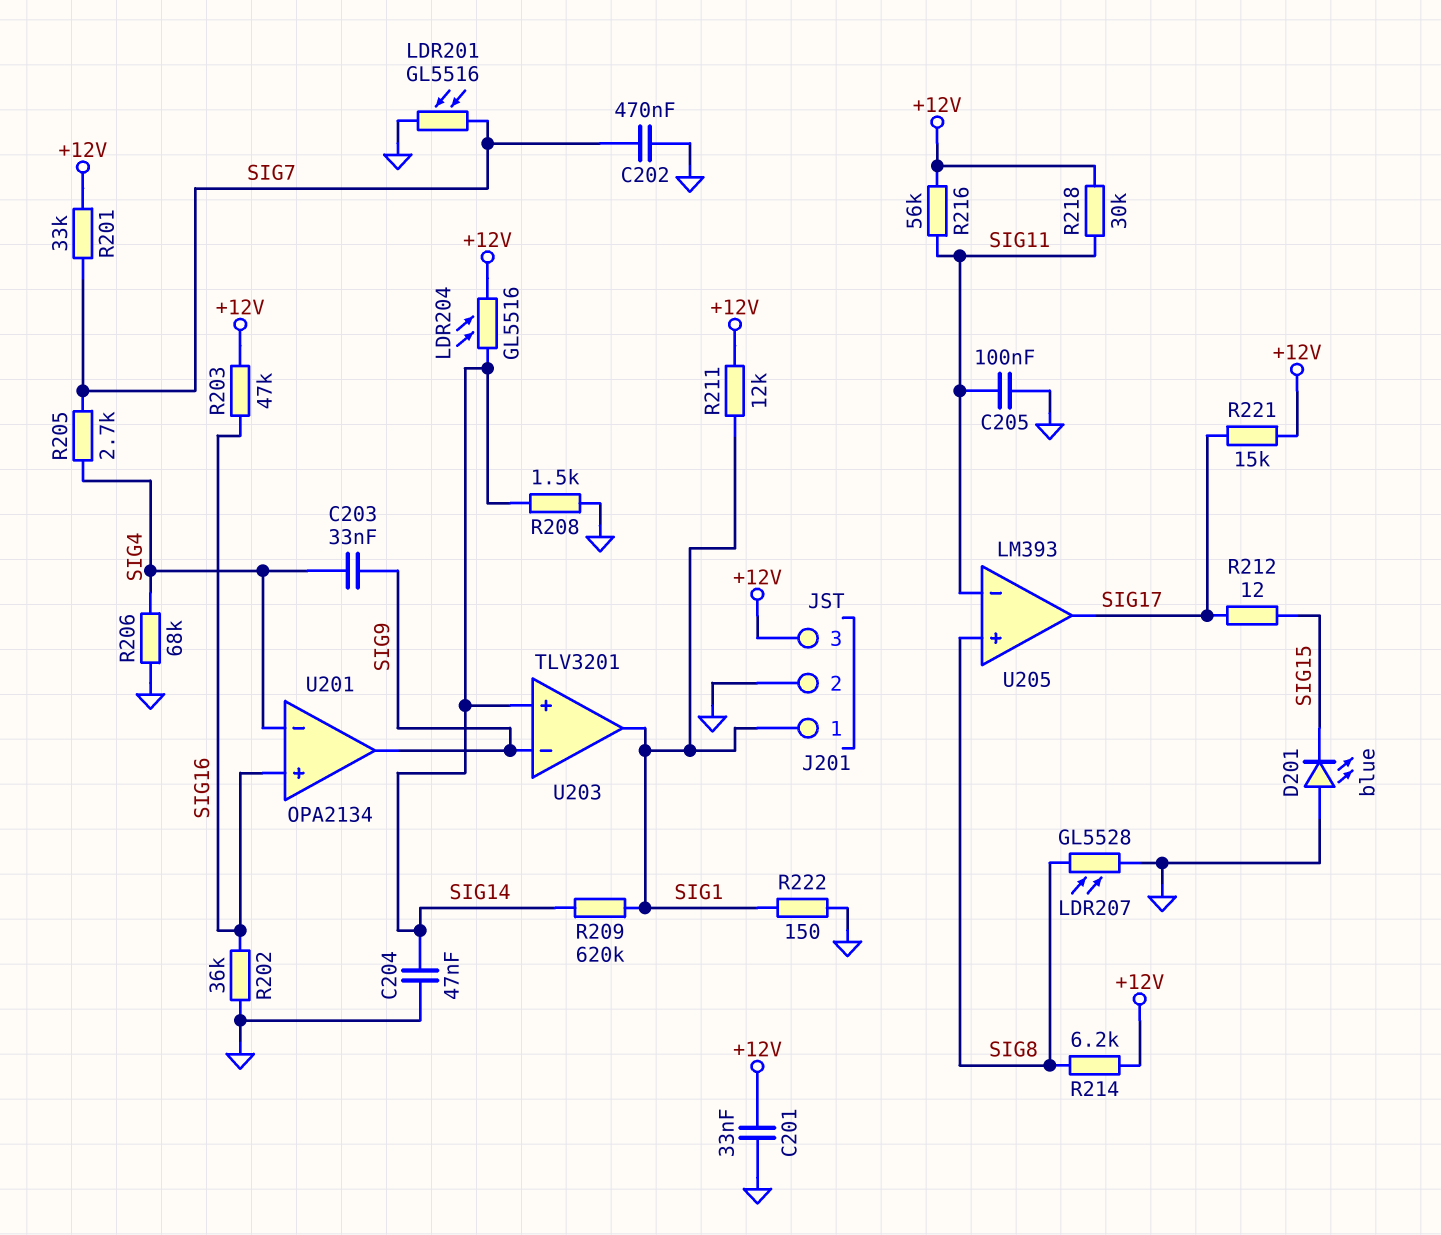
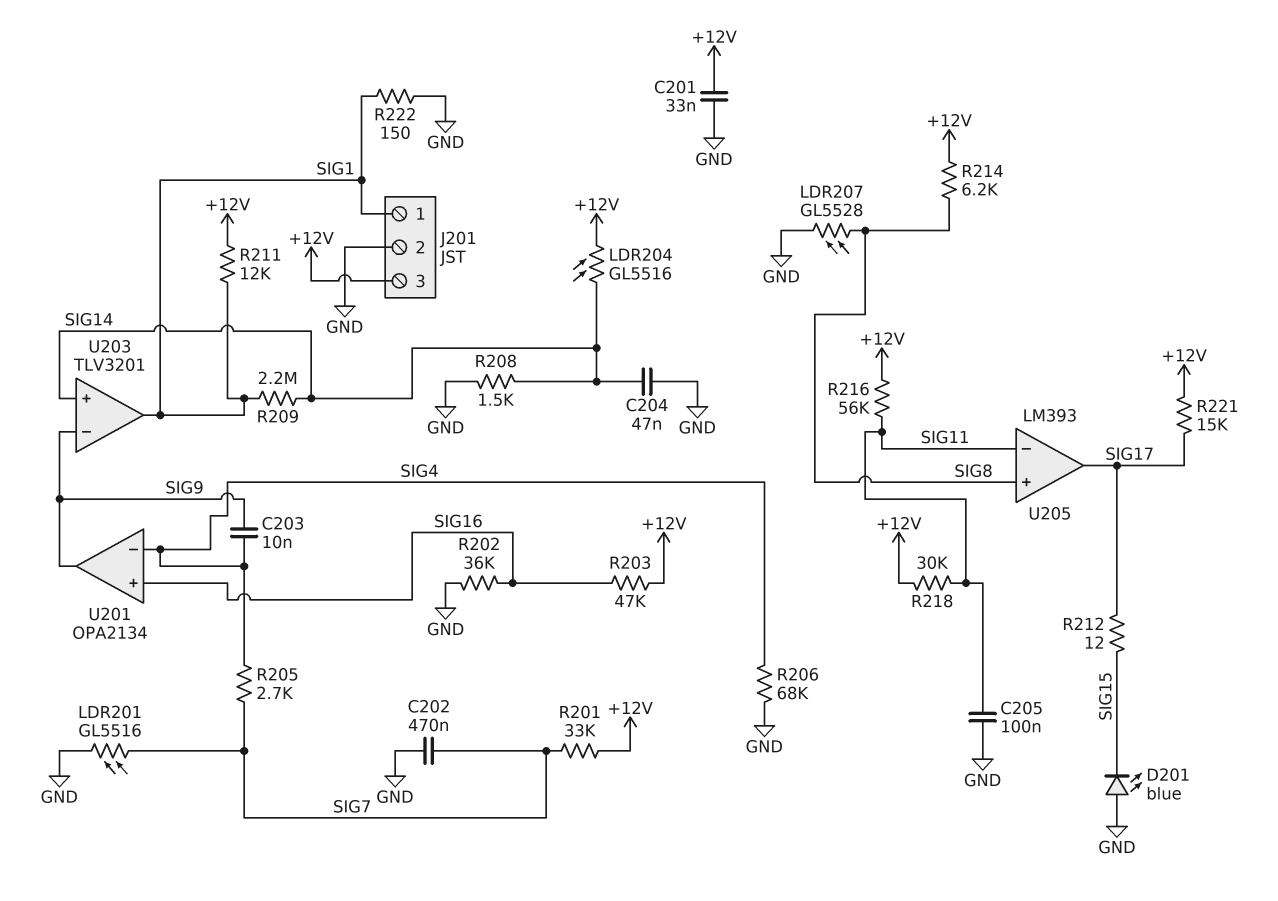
C203: 33nF (SIG4, SIG9) -> 10nF (SIG4, SIG9)
R209: 620k (SIG1, SIG14) -> 2.2M (SIG1, SIG14)

